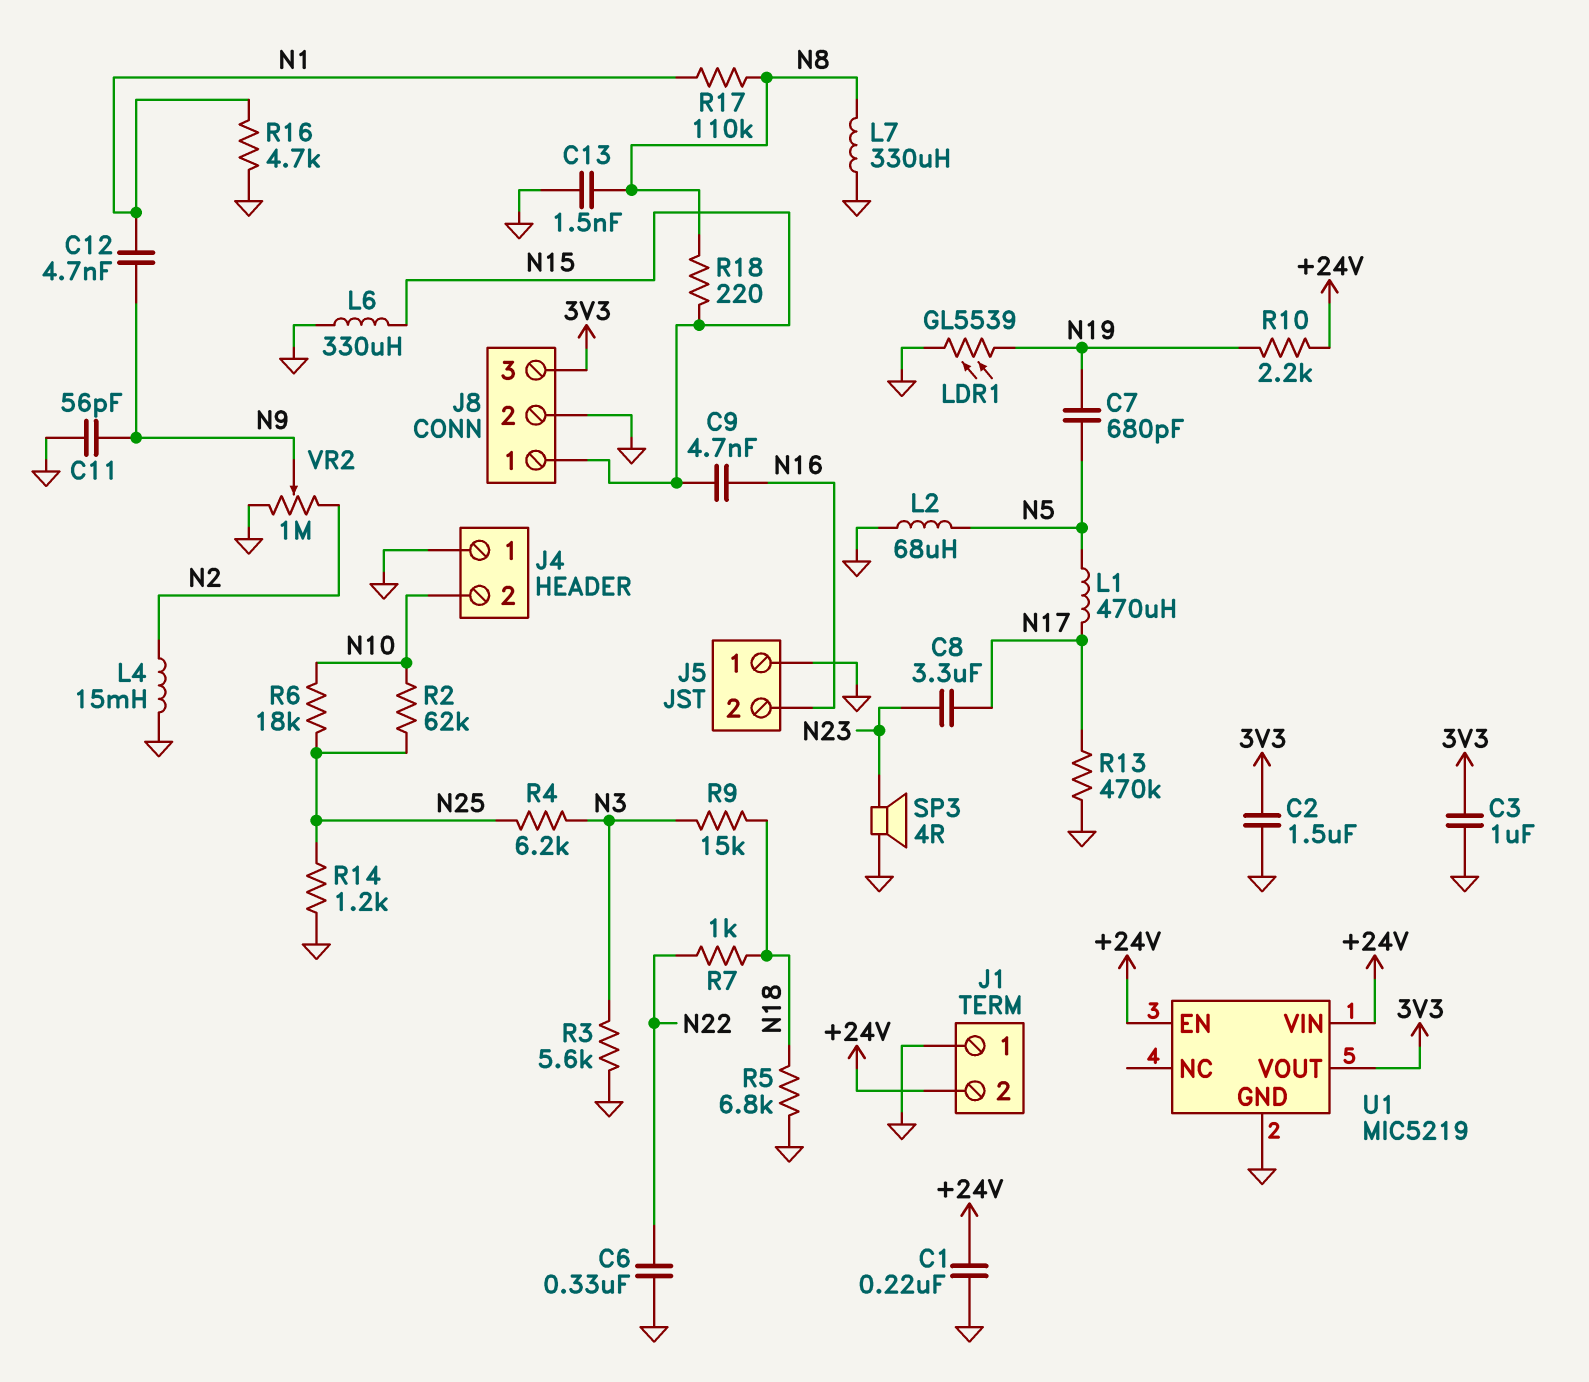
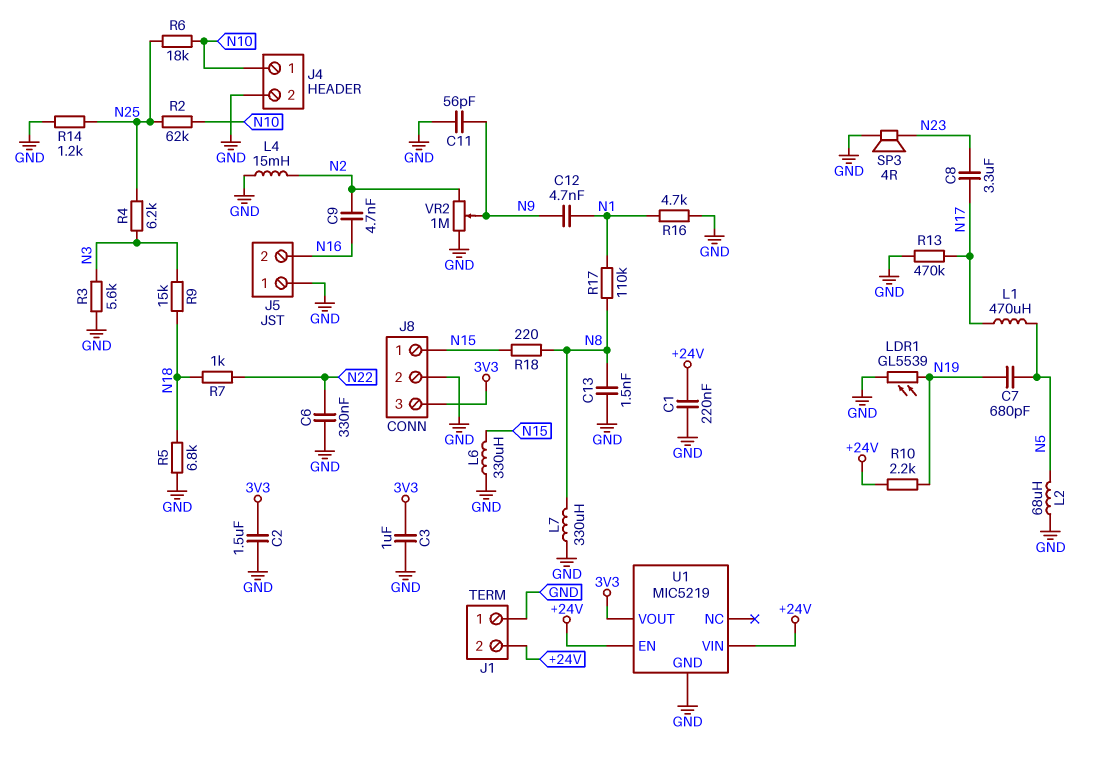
C9: 4.7nF (N15, N16) -> 4.7nF (N2, N16)
J4 pin 1: GND -> N10
J4 pin 2: N10 -> GND

